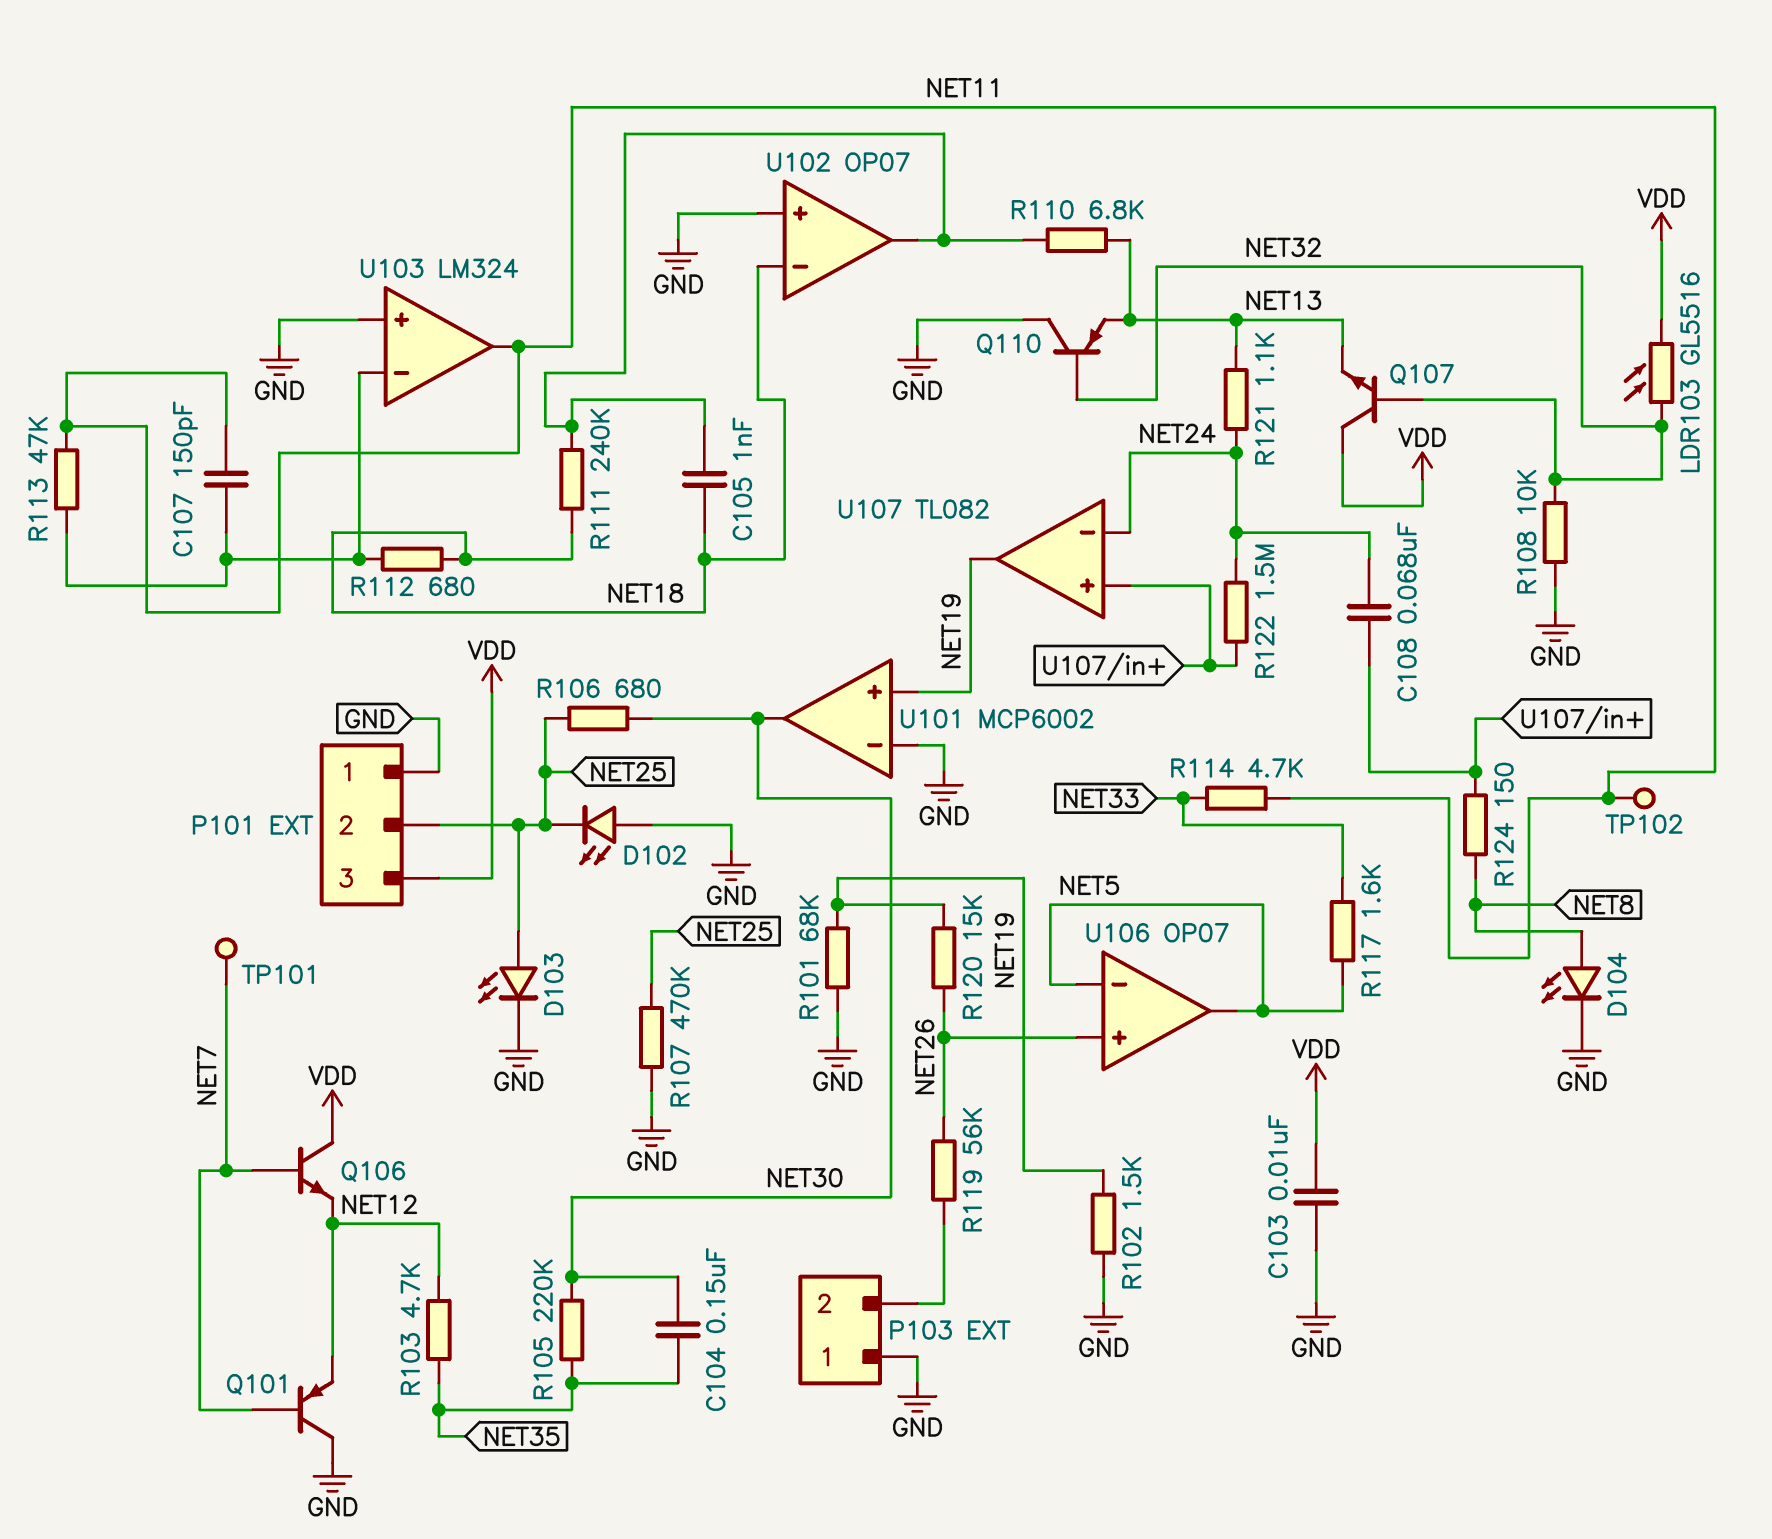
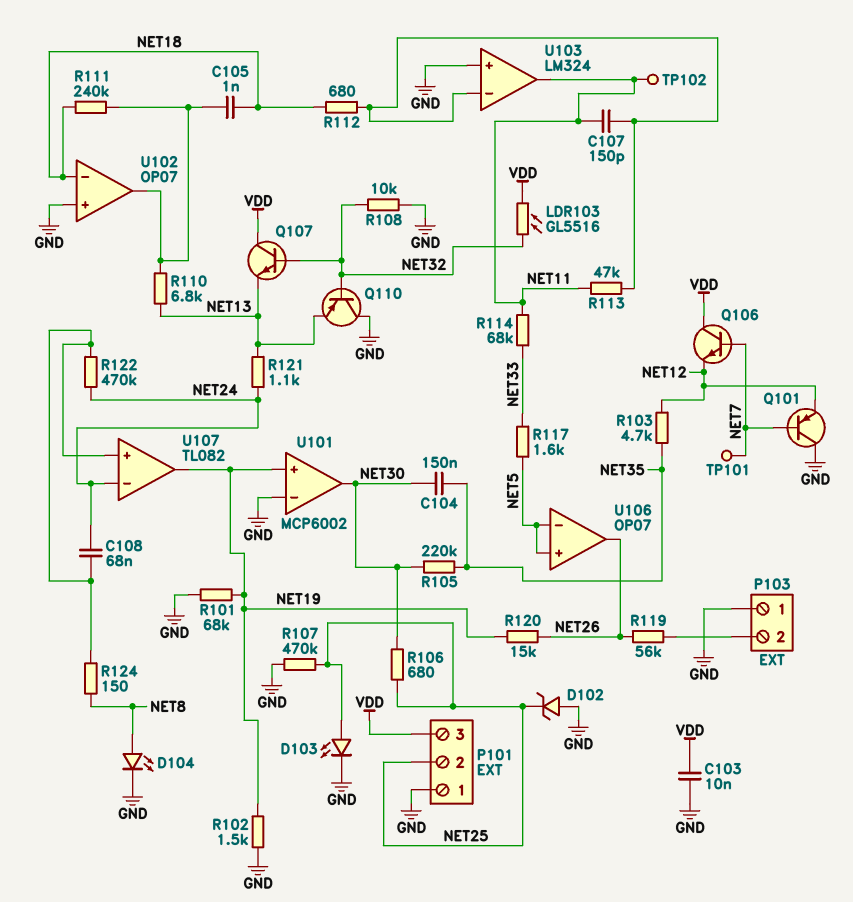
D102: LED (A GND, K NET25) -> zener (A GND, K NET25)
R114: 4.7k (NET11, NET33) -> 68k (NET11, NET33)
R122: 1.5M (NET24, U107/in+) -> 470k (NET24, U107/in+)
U106 pin in+: NET26 -> NET5
U106 pin out: NET5 -> NET26

